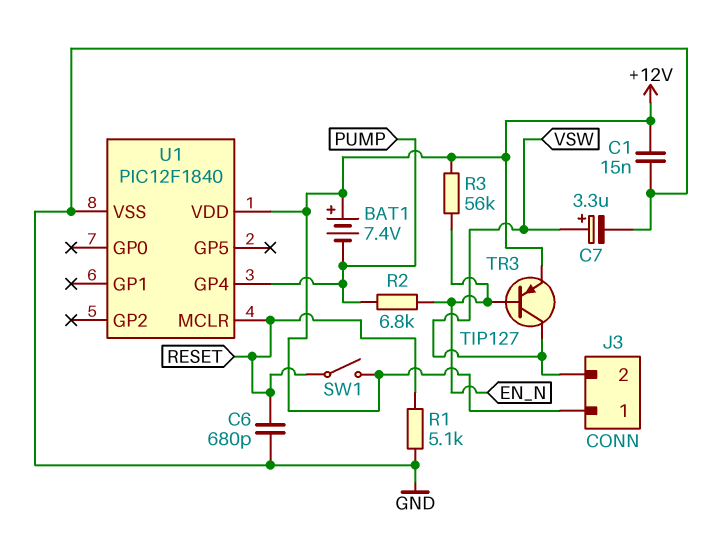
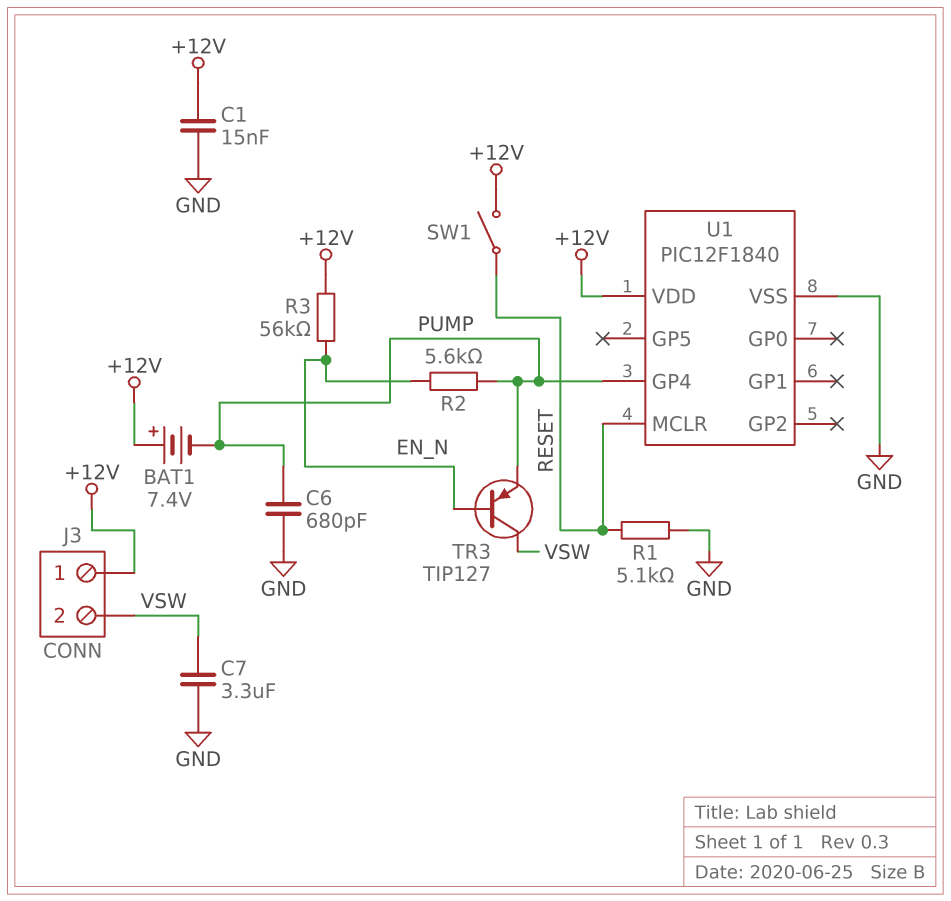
C6: 680pF (GND, RESET) -> 680pF (GND, PUMP)
C7: 3.3uF (plus VSW, minus GND) -> 3.3uF (GND, VSW)
R2: 6.8k (EN_N, PUMP) -> 5.6k (EN_N, PUMP)
TR3: PNP TIP127 (B EN_N, C VSW, E +12V) -> PNP TIP127 (B EN_N, C VSW, E PUMP)

